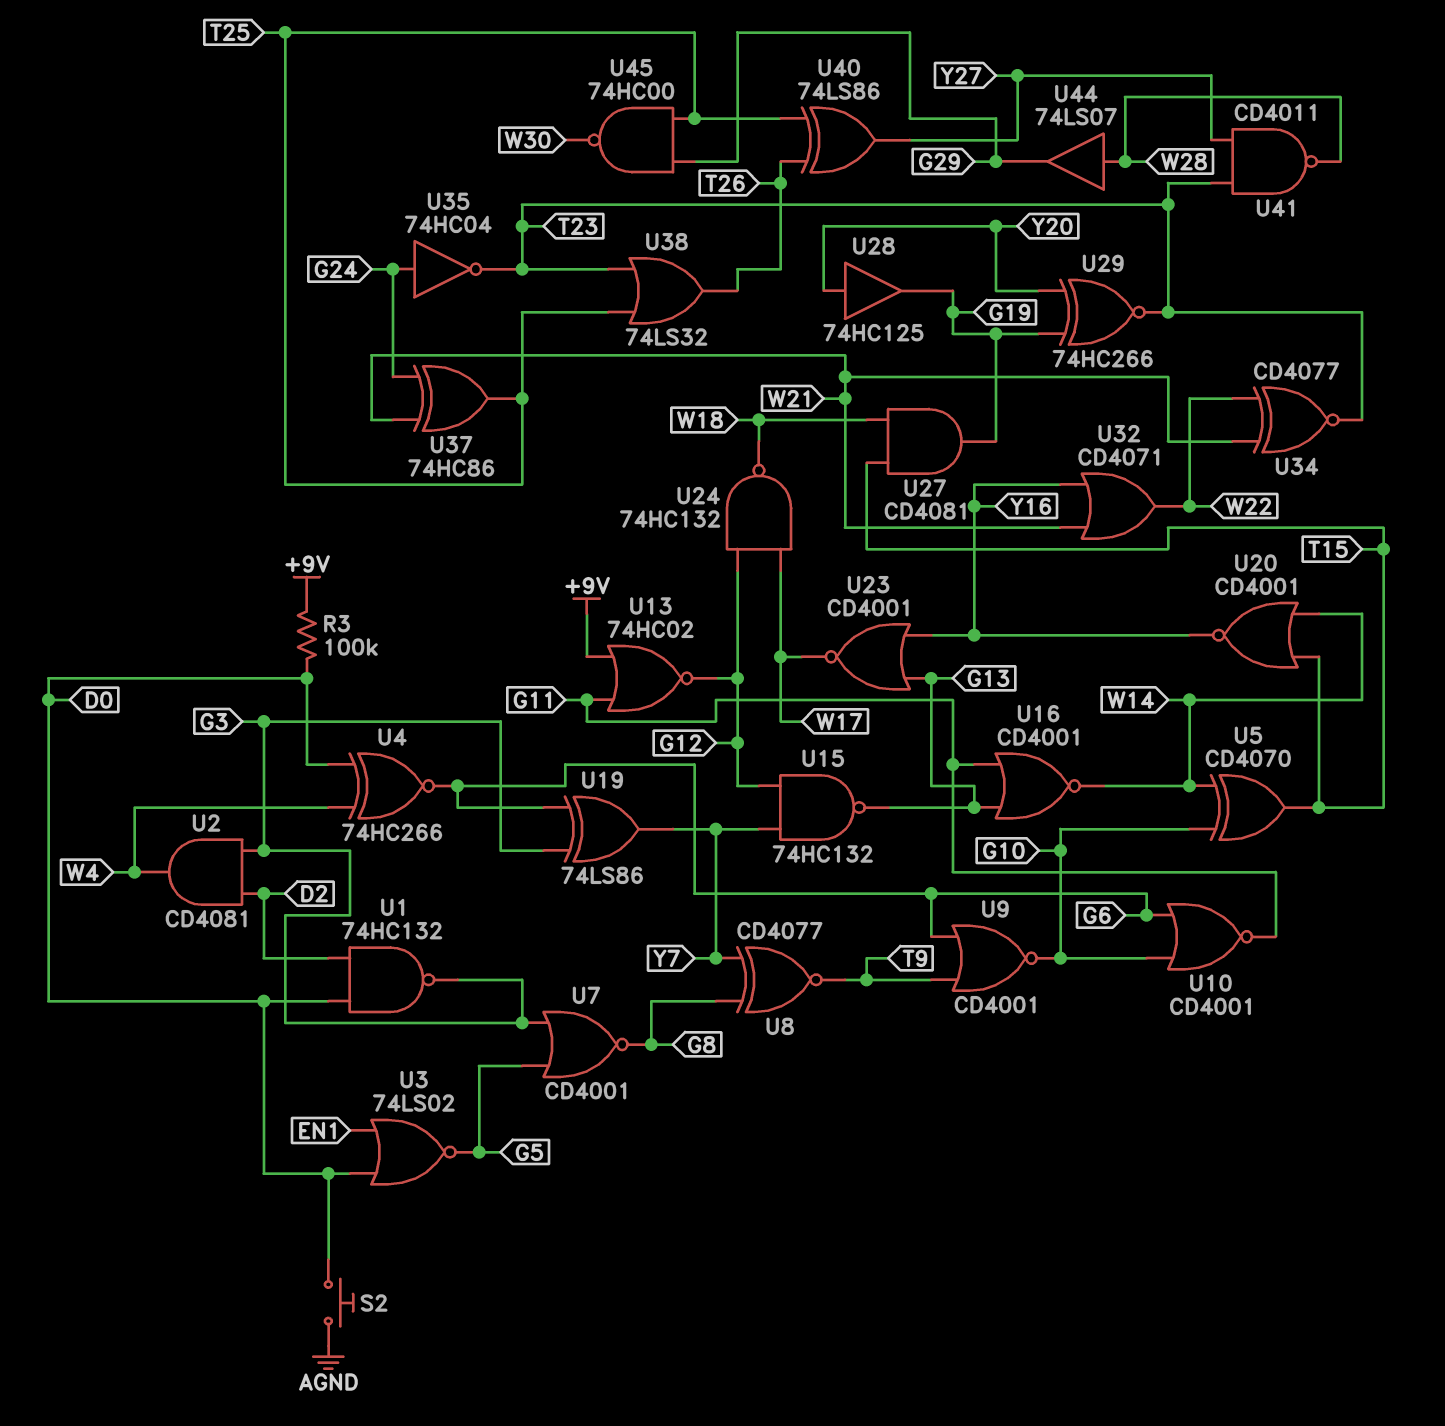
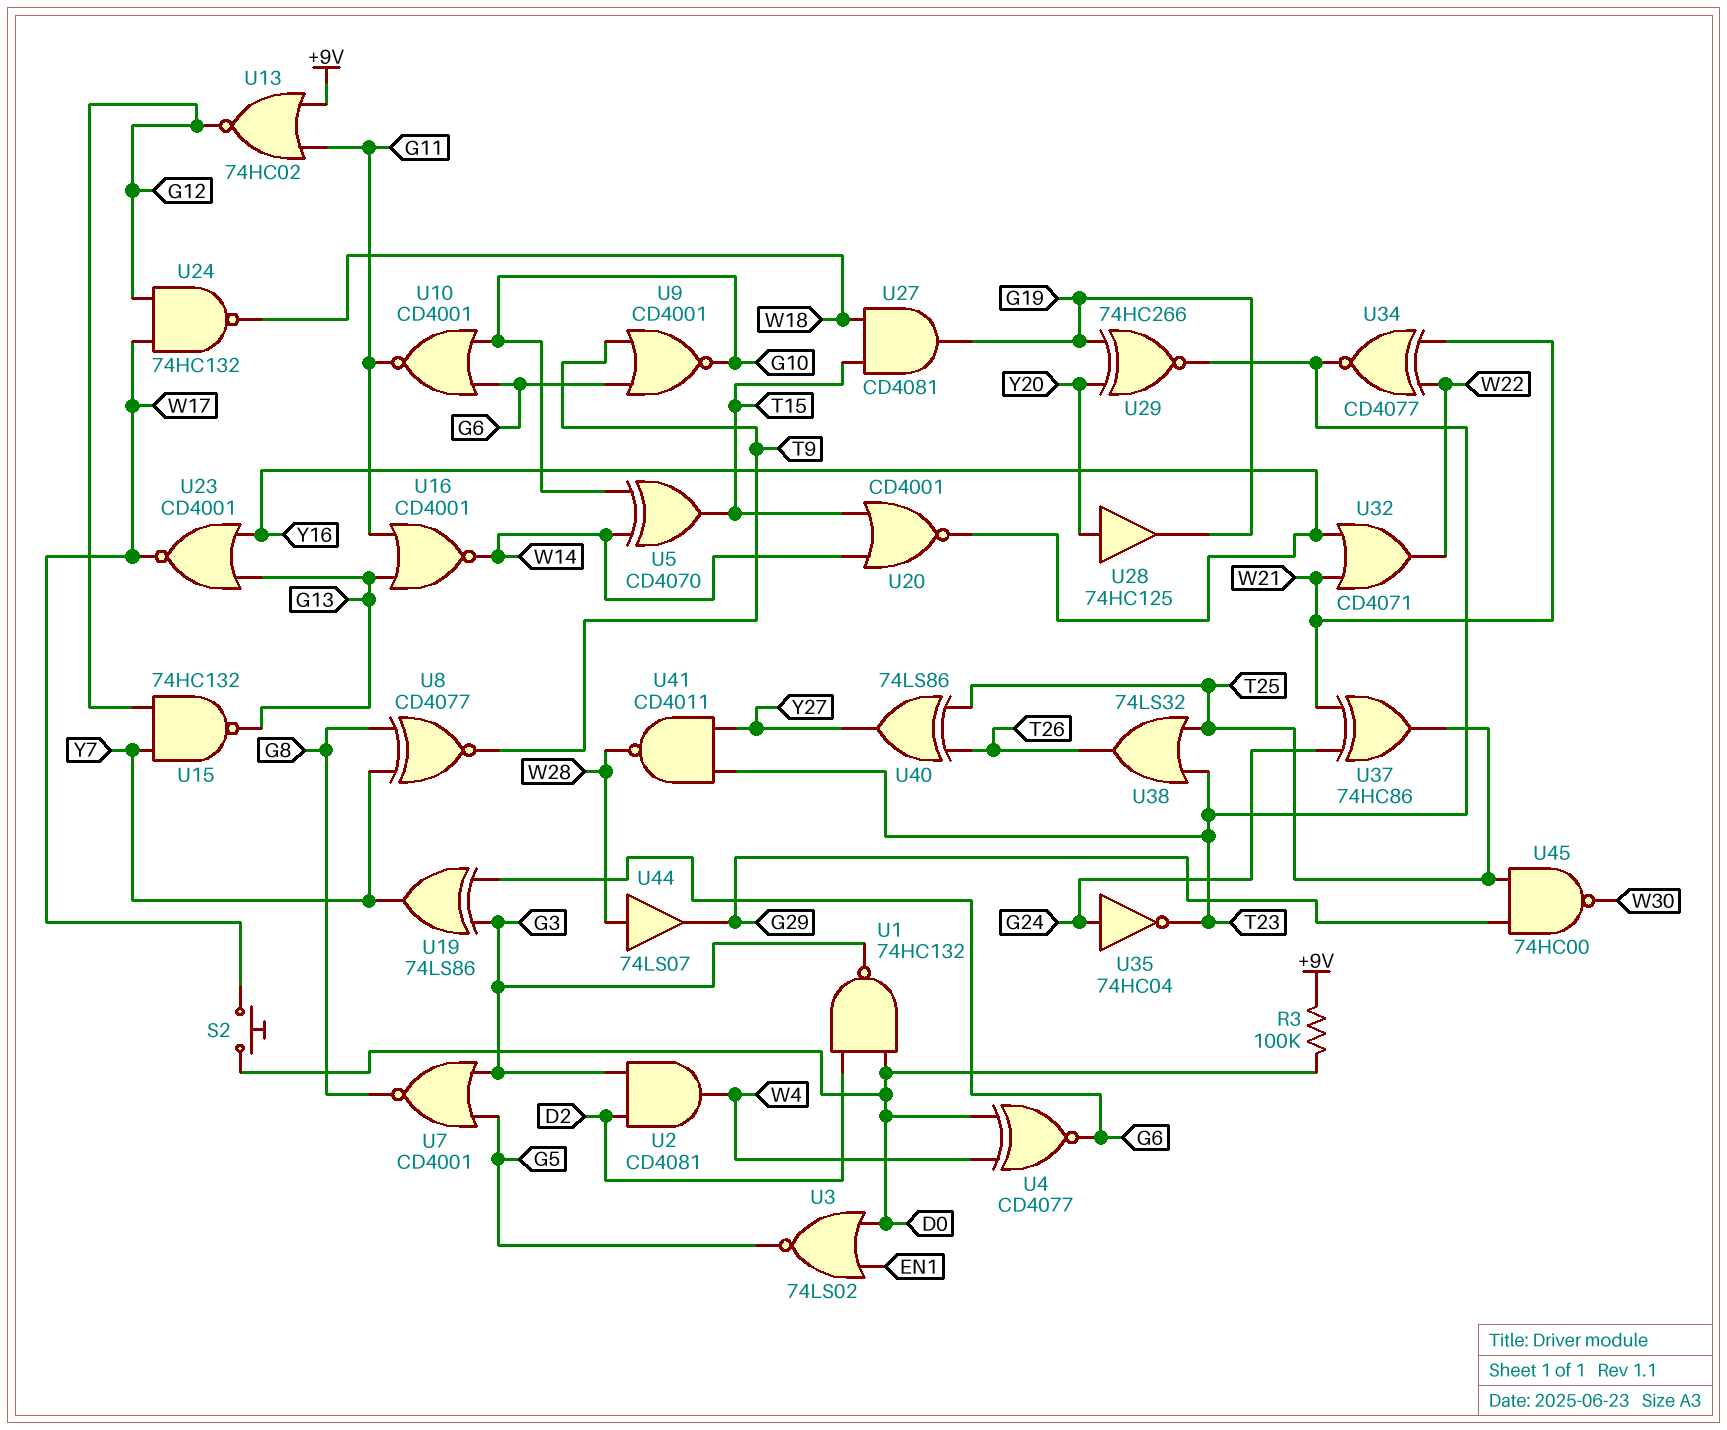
S2: button (AGND, D0) -> button (D0, W17)
U4: XNOR 74HC266 (in D0, in W4, out G6) -> XNOR CD4077 (in D0, in W4, out G6)

